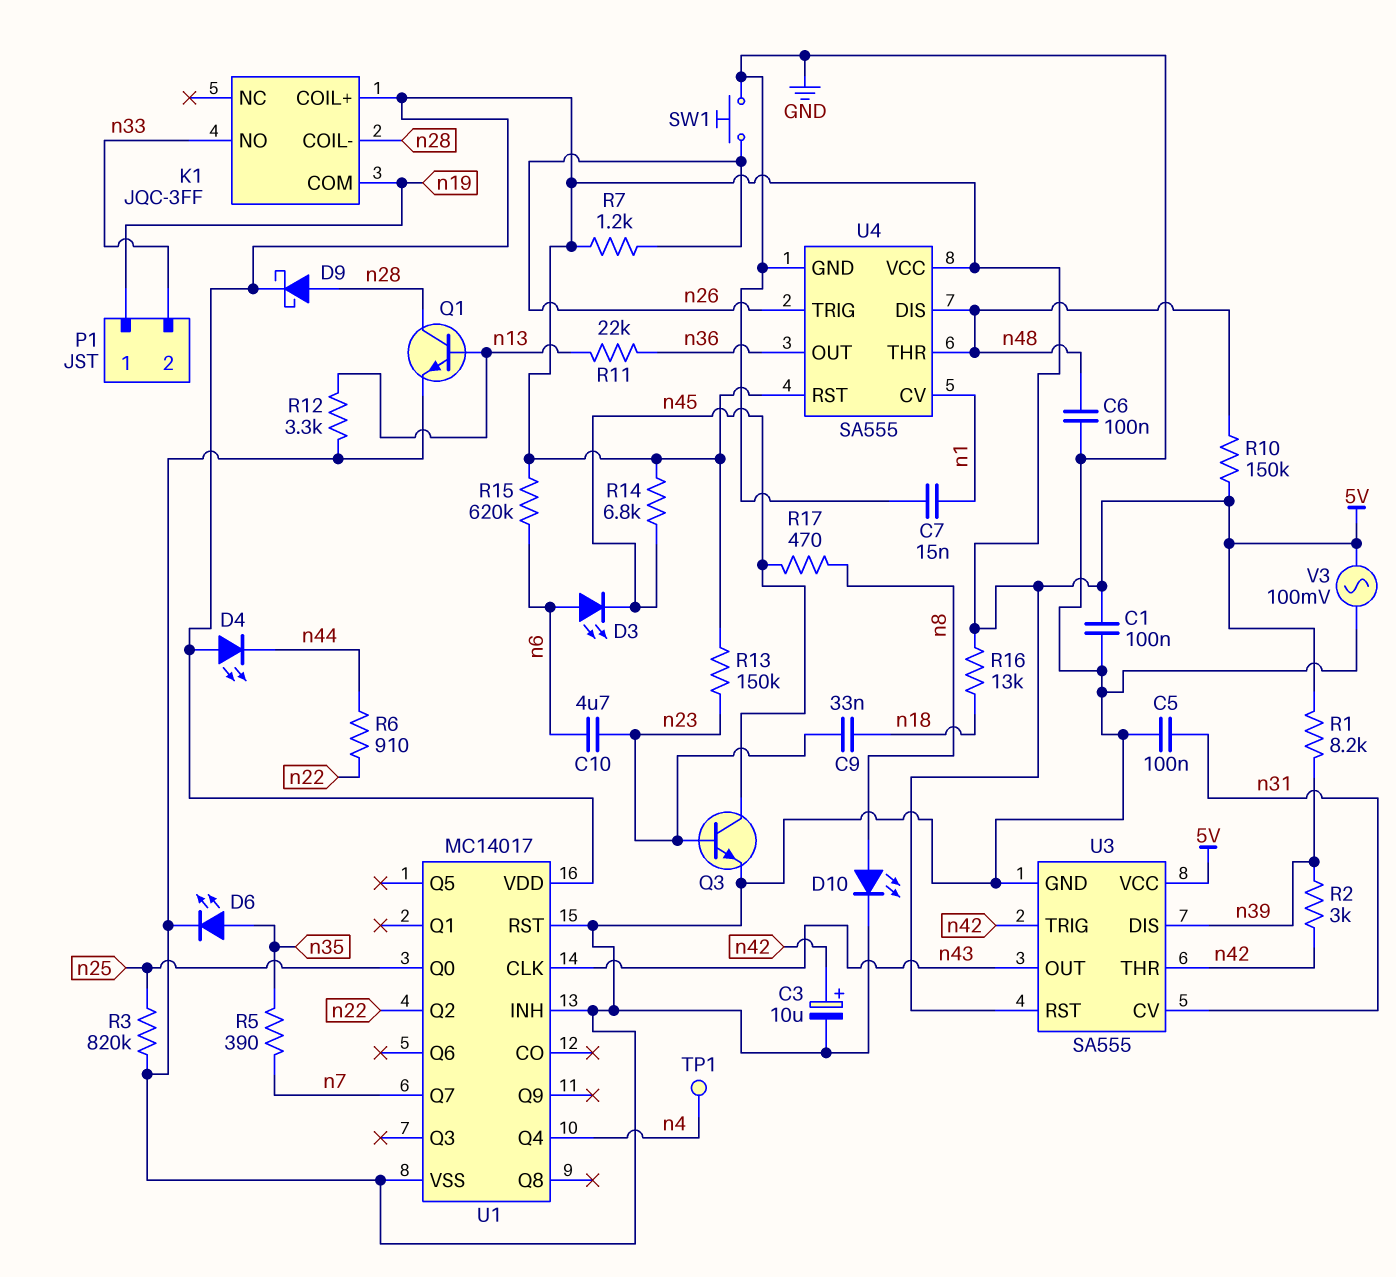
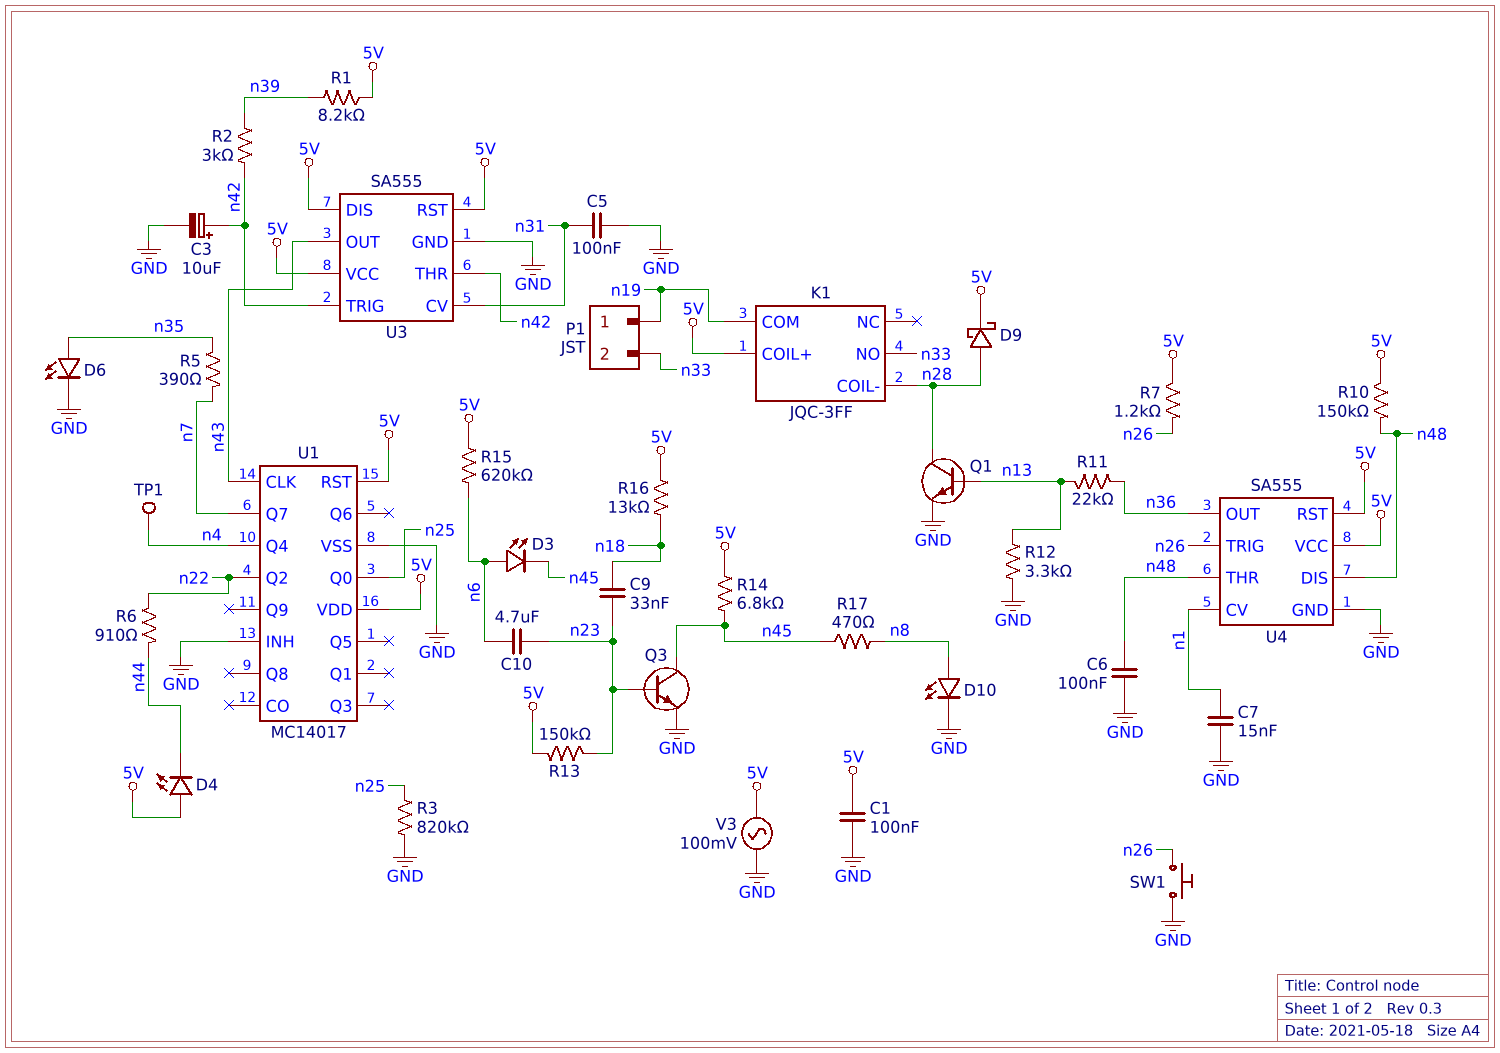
U1 pin RST: GND -> 5V
U3 pin DIS: n39 -> 5V

